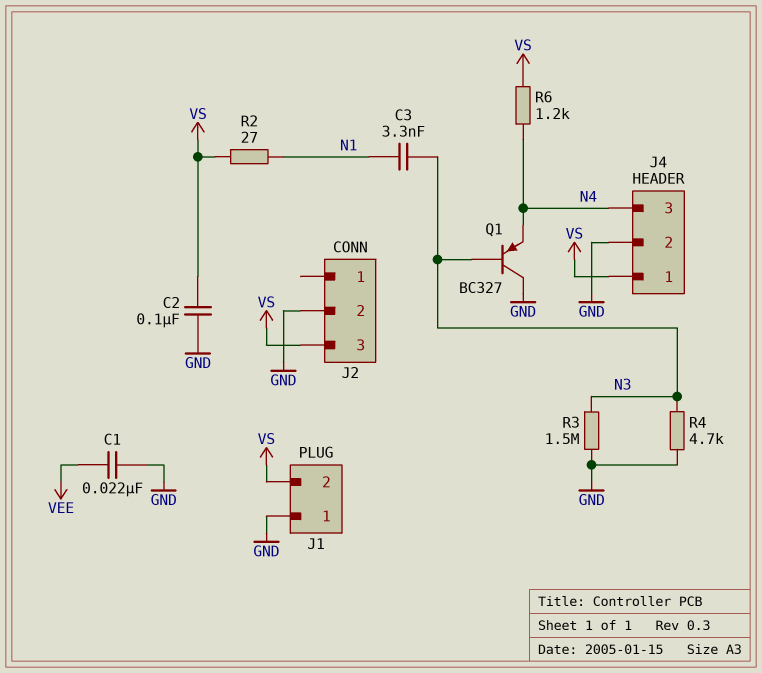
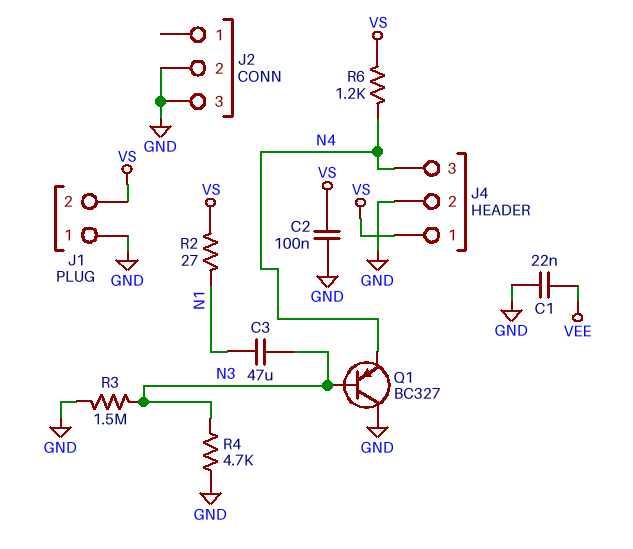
C3: 3.3nF (N1, N3) -> 47uF (N1, N3)
J2 pin 3: VS -> GND

